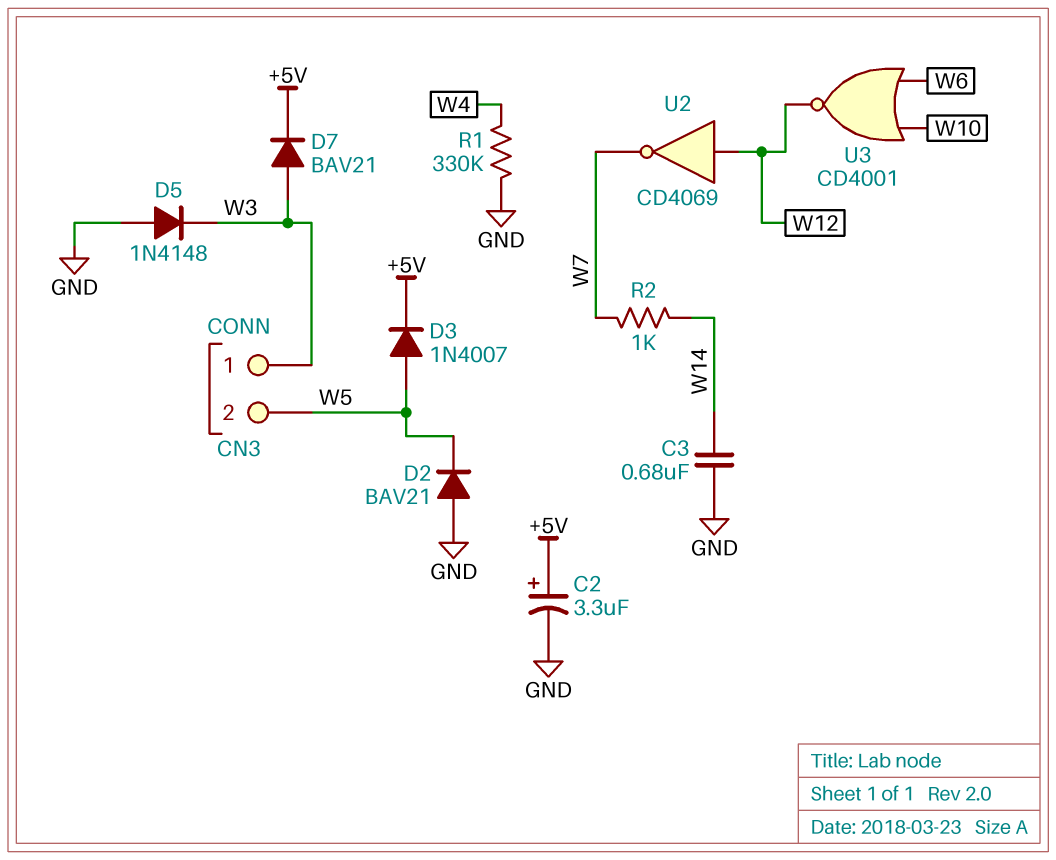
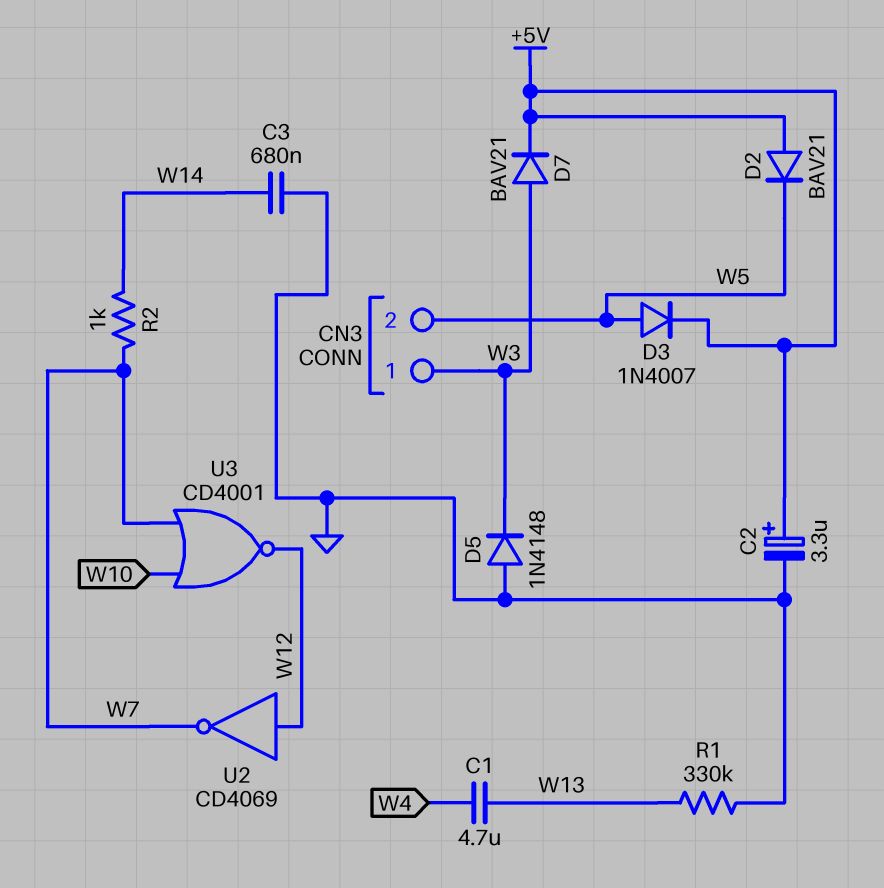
C1: none -> 4.7uF (W4, W13)
D2: diode BAV21 (A GND, K W5) -> diode BAV21 (A +5V, K W5)
R1: 330k (GND, W4) -> 330k (GND, W13)
U3: NOR CD4001 (in W6, in W10, out W12) -> NOR CD4001 (in W7, in W10, out W12)

